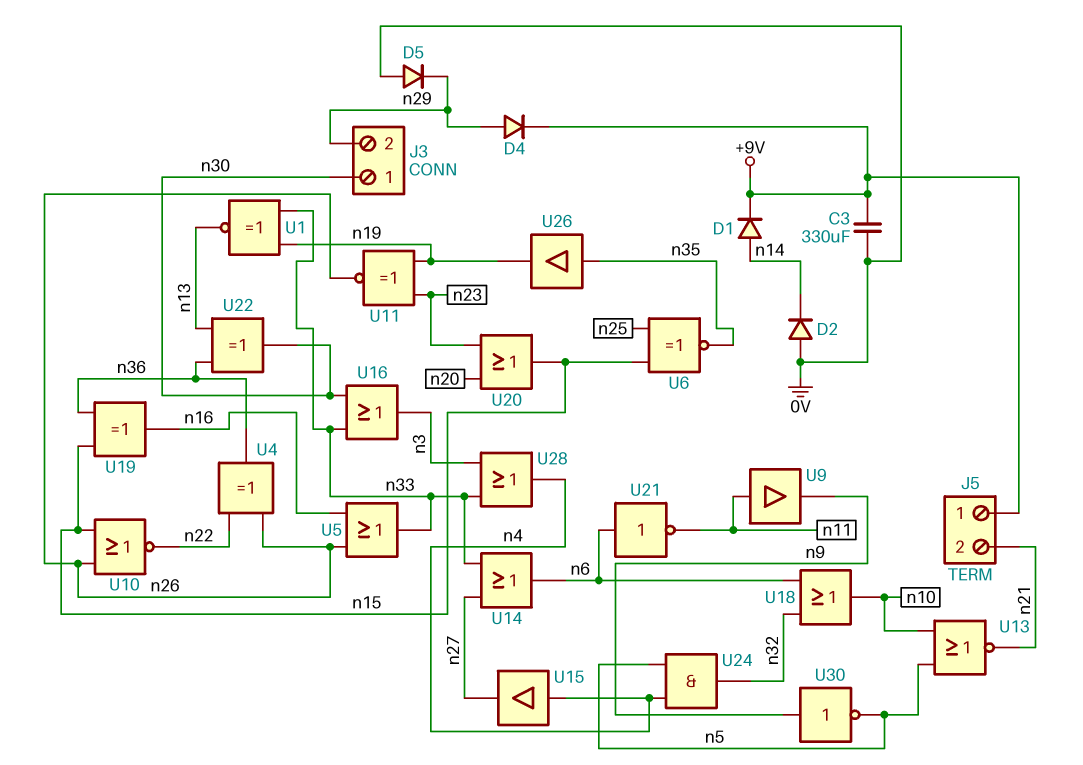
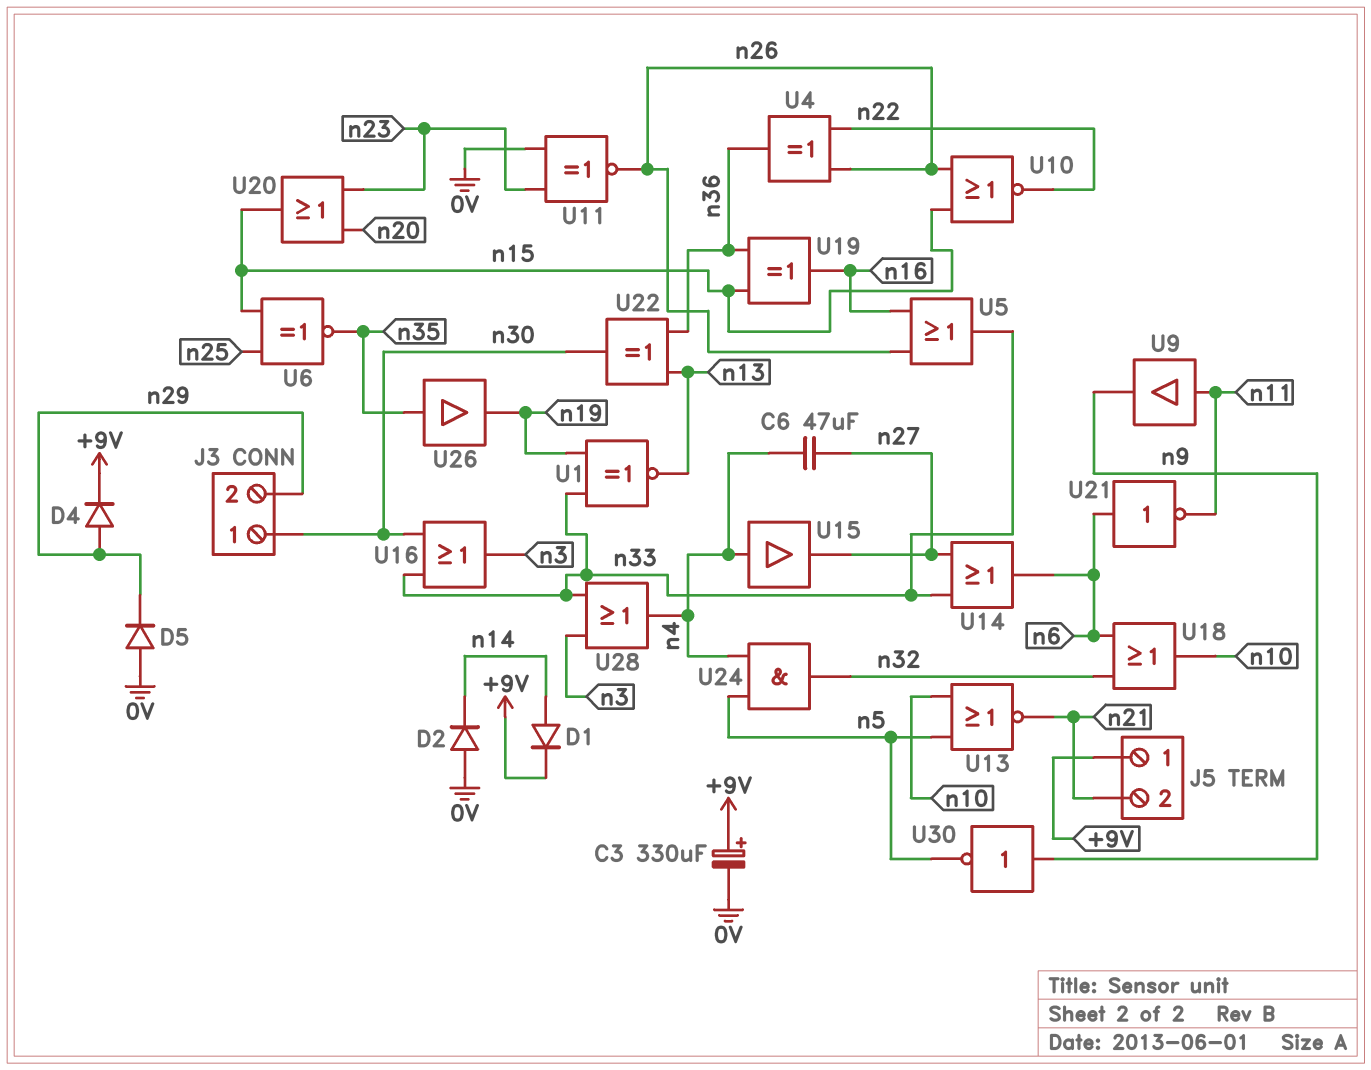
C3: 330uF (+9V, 0V) -> 330uF (plus +9V, minus 0V)
C6: none -> 47uF (n4, n27)
U11: XNOR (in n19, in n23, out n26) -> XNOR (in 0V, in n23, out n26)

